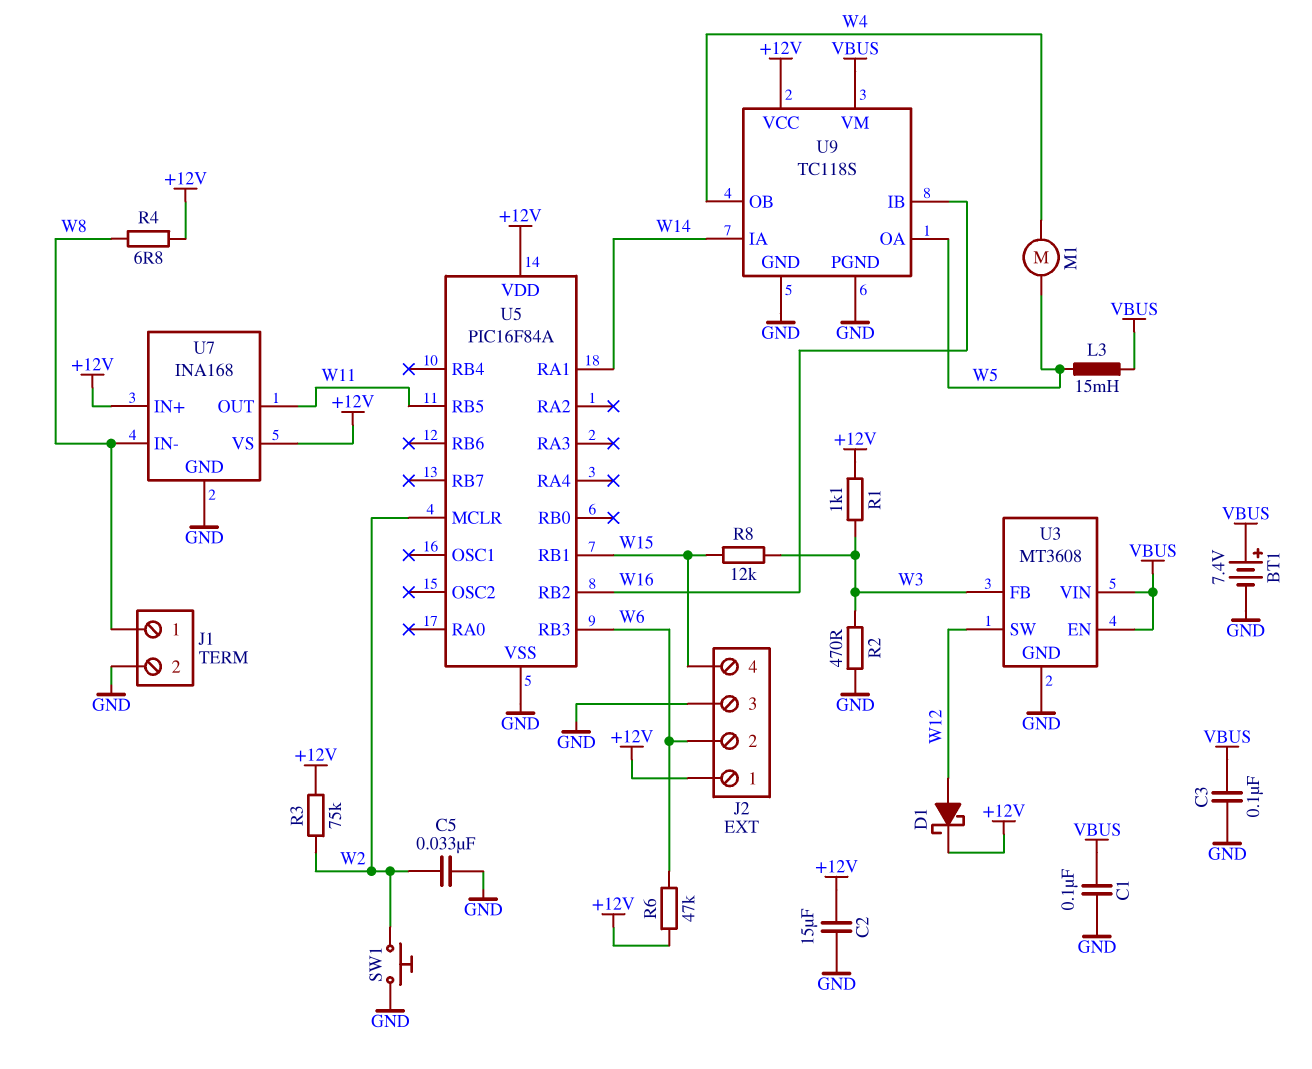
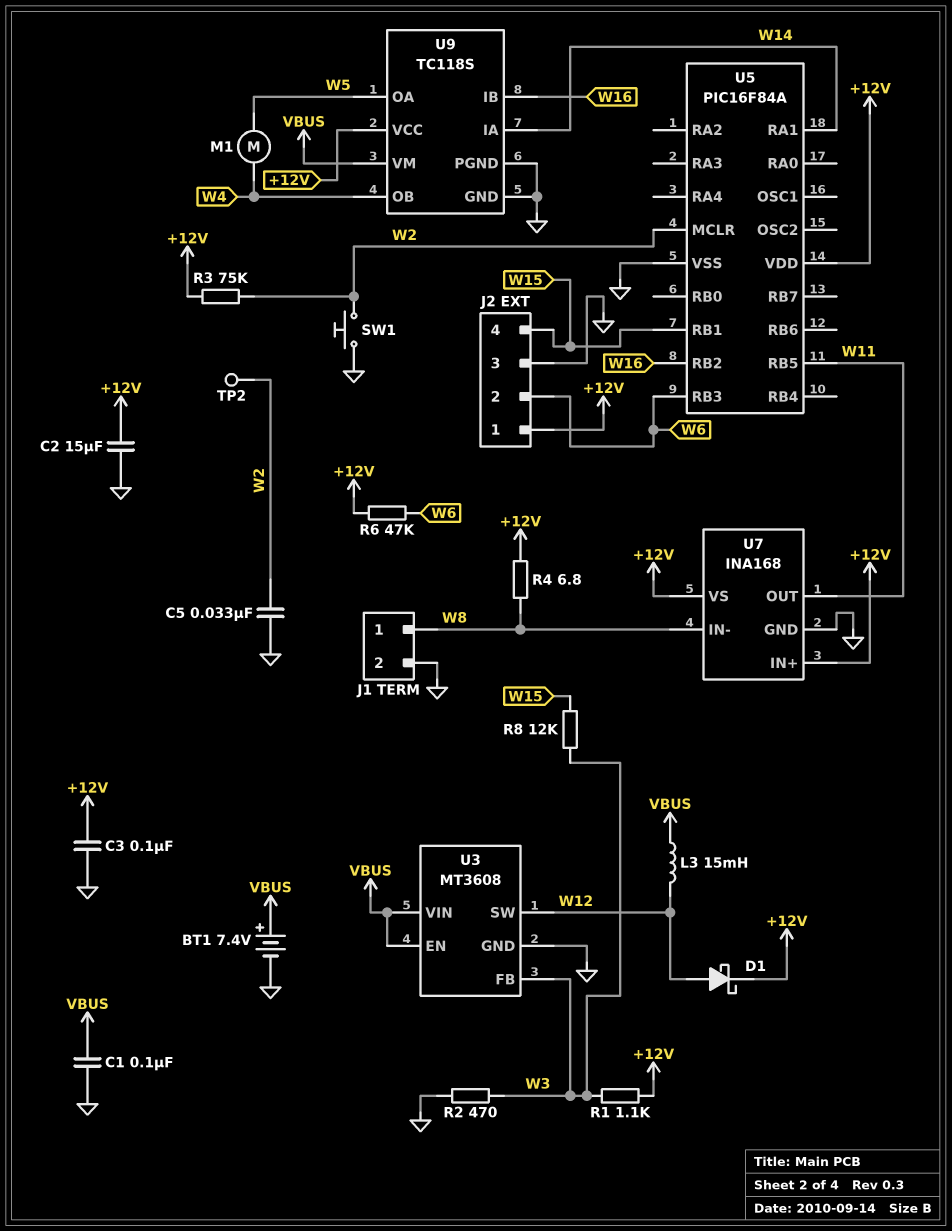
C3: 100nF (GND, VBUS) -> 100nF (+12V, GND)
L3: 15mH (VBUS, W5) -> 15mH (VBUS, W12)
TP2: none -> test point (W2)

